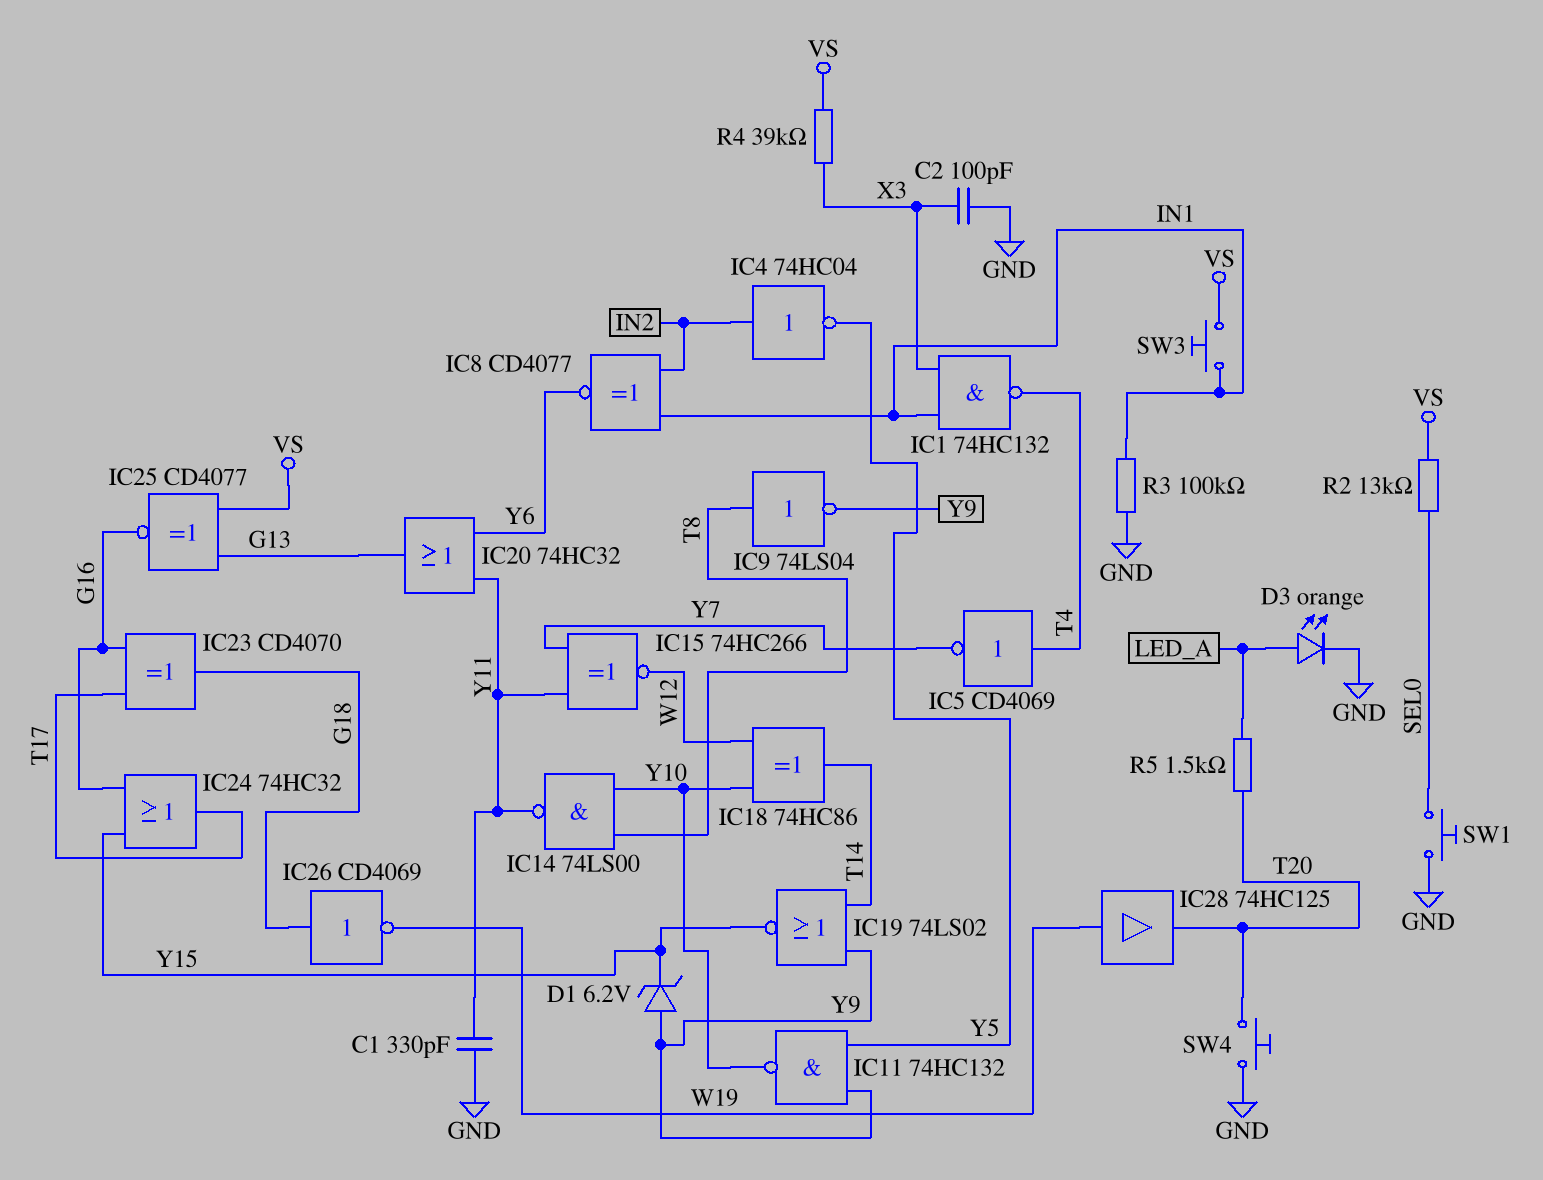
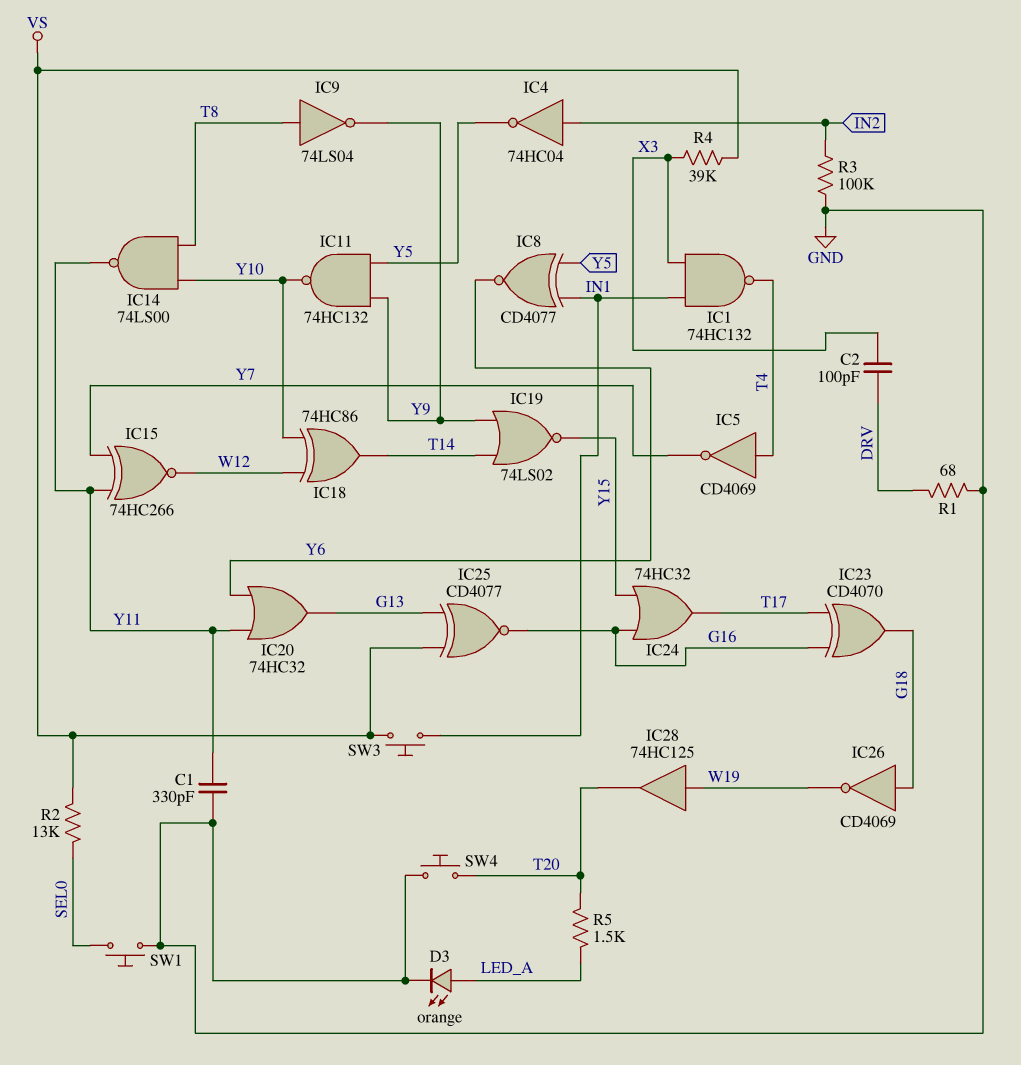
C2: 100pF (GND, X3) -> 100pF (DRV, X3)
D1: zener 6.2V (A Y9, K Y15) -> none
IC8: XNOR CD4077 (in IN1, in IN2, out Y6) -> XNOR CD4077 (in IN1, in Y5, out Y6)
R1: none -> 68 (DRV, GND)
R3: 100k (GND, IN1) -> 100k (GND, IN2)

